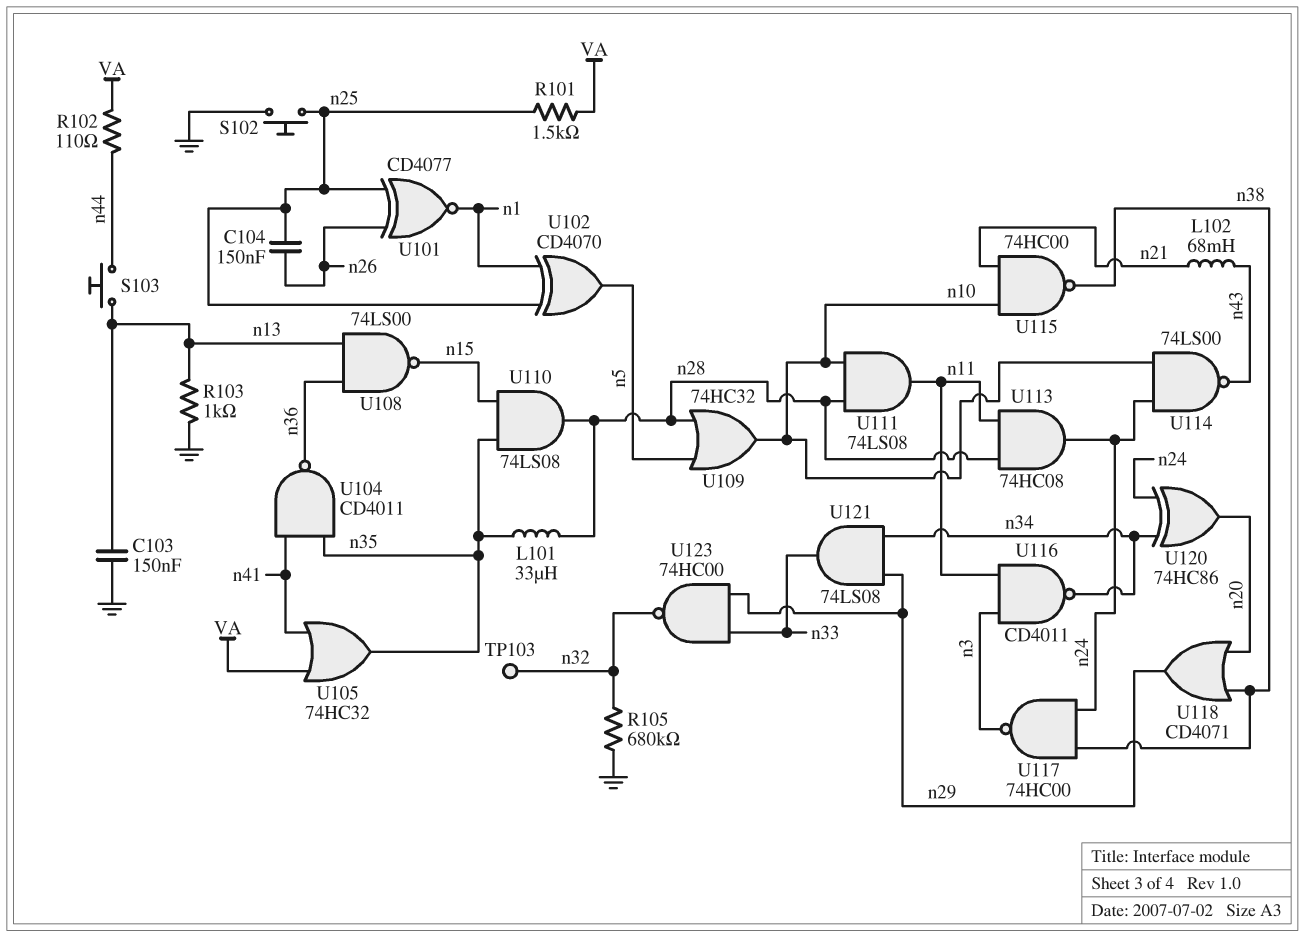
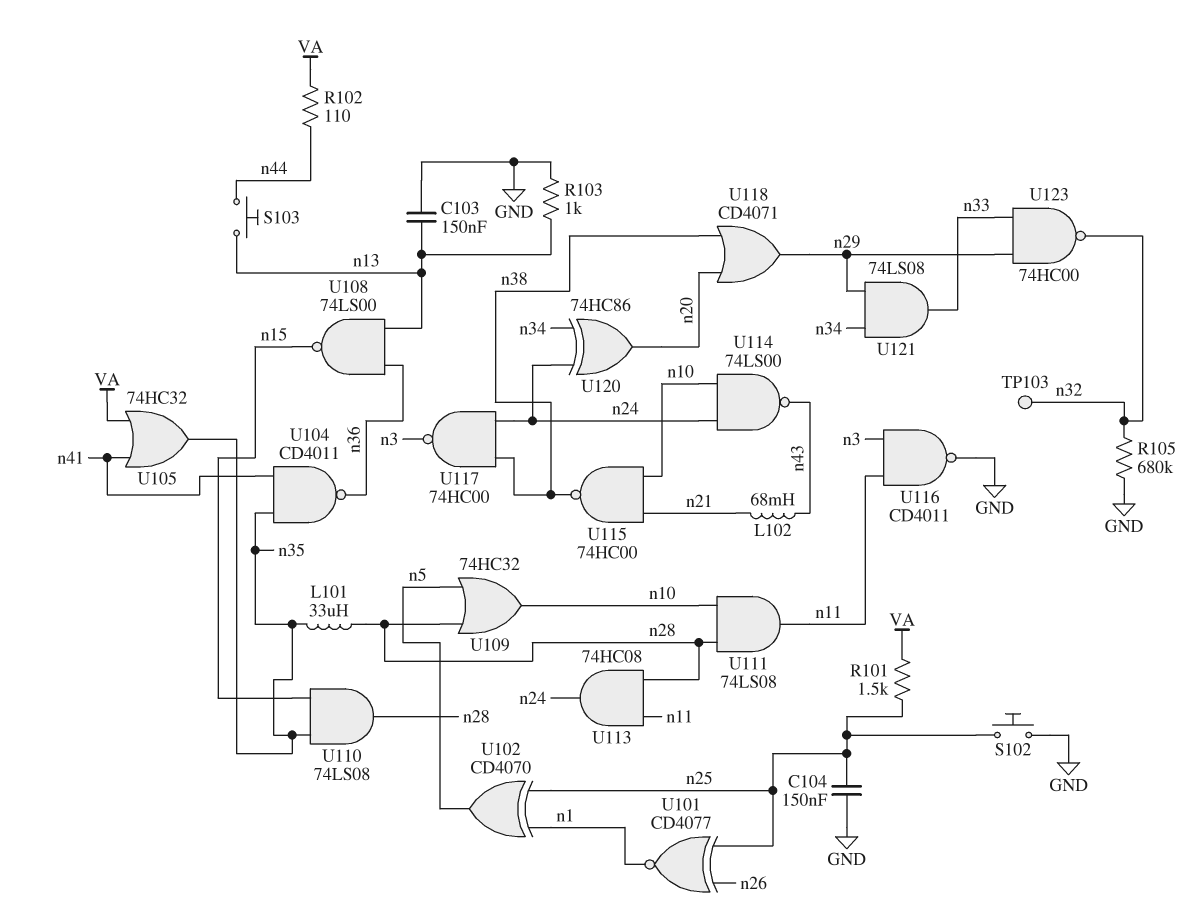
C104: 150nF (n25, n26) -> 150nF (GND, n25)
U116: NAND CD4011 (in n3, in n11, out n34) -> NAND CD4011 (in n3, in n11, out GND)

